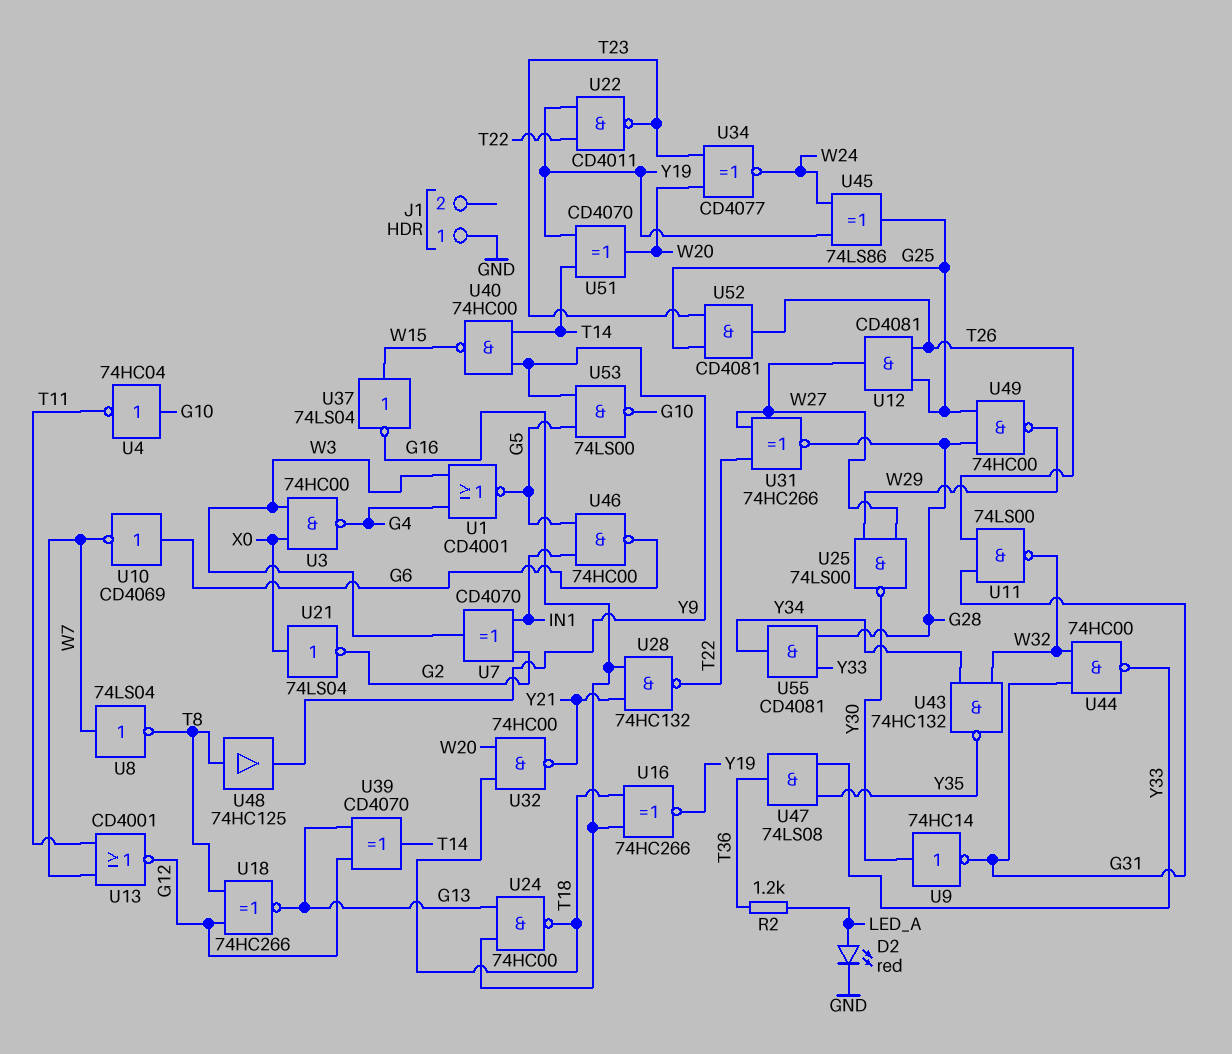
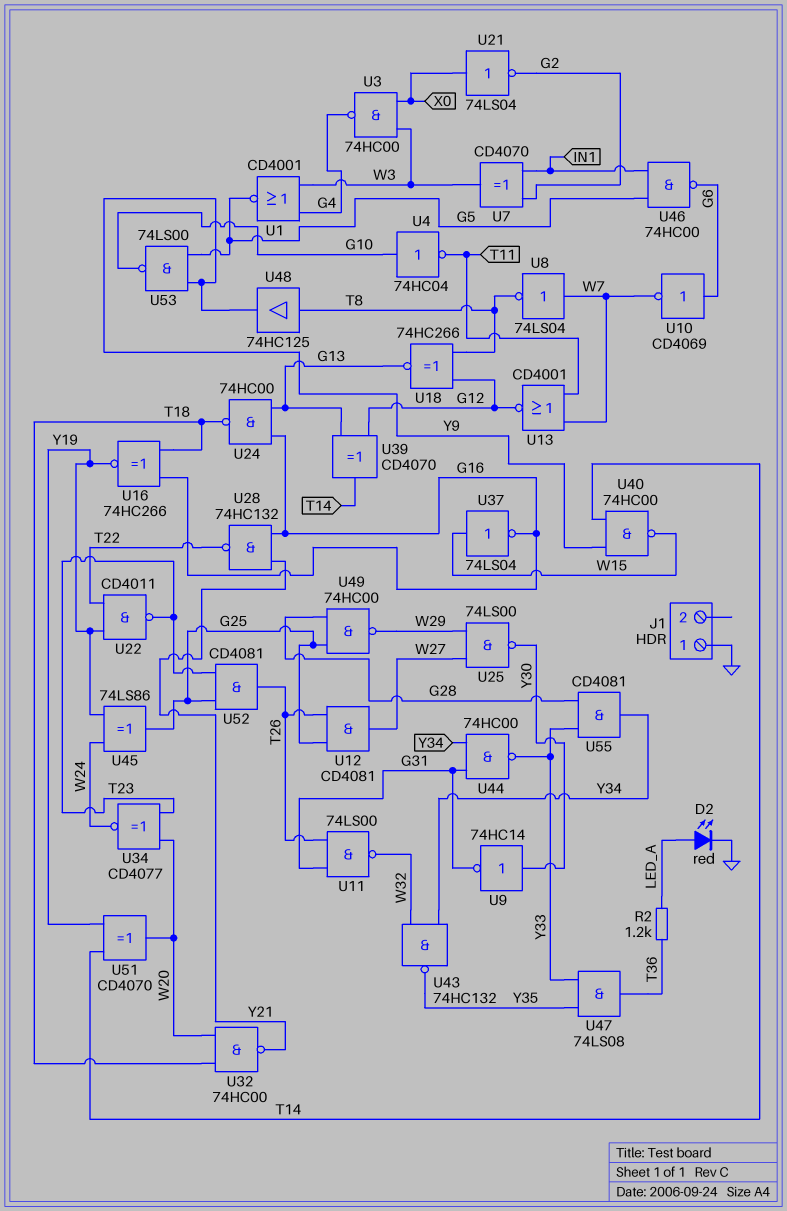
U31: XNOR 74HC266 (in T22, in W27, out G28) -> none
U44: NAND 74HC00 (in G31, in W32, out Y33) -> NAND 74HC00 (in G31, in Y34, out Y33)

